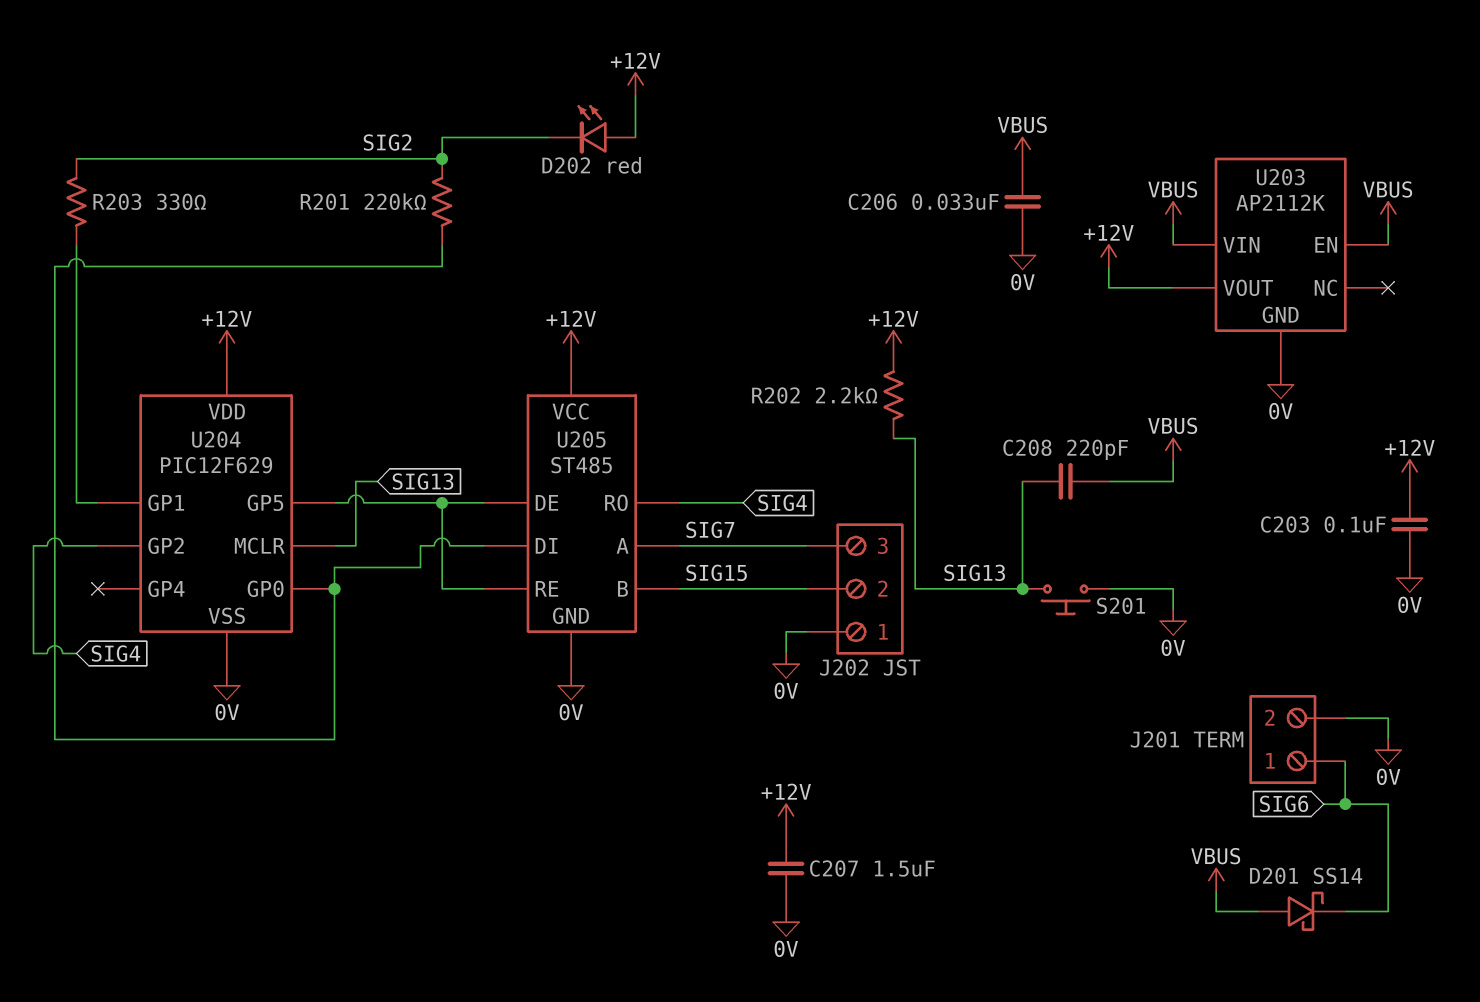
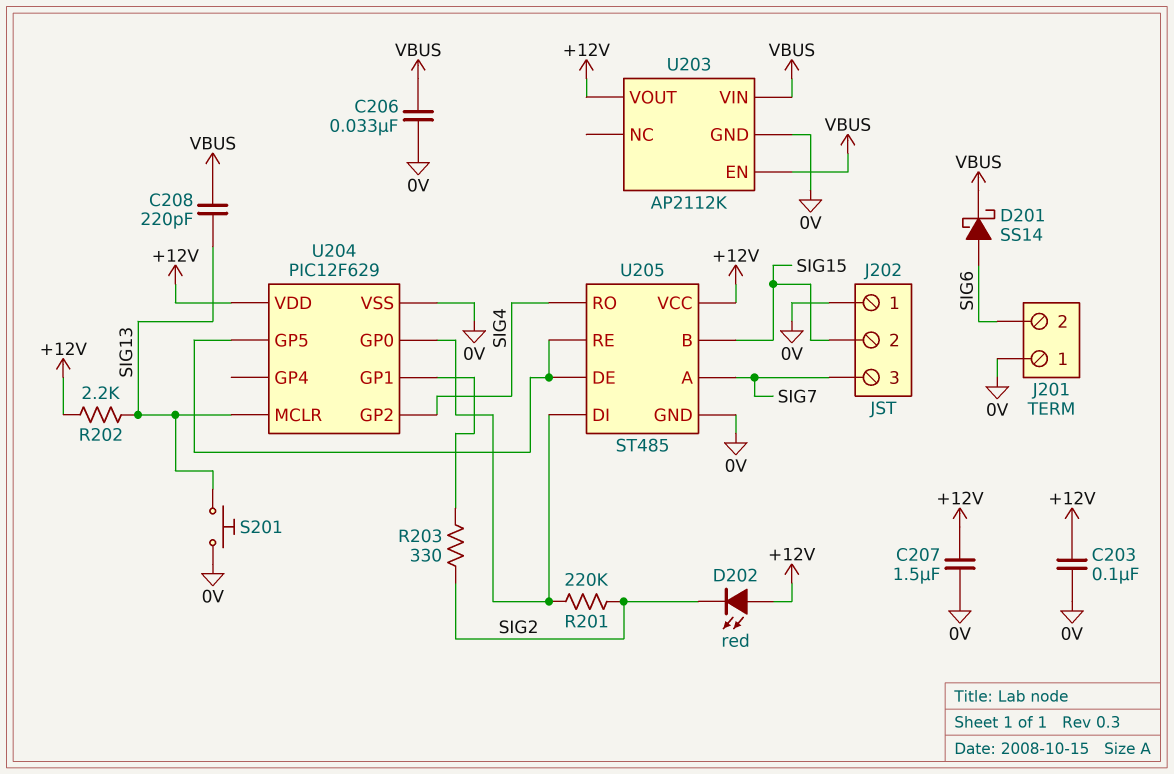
D201: schottky SS14 (A VBUS, K SIG6) -> schottky SS14 (A SIG6, K VBUS)
J201 pin 1: SIG6 -> 0V
J201 pin 2: 0V -> SIG6

